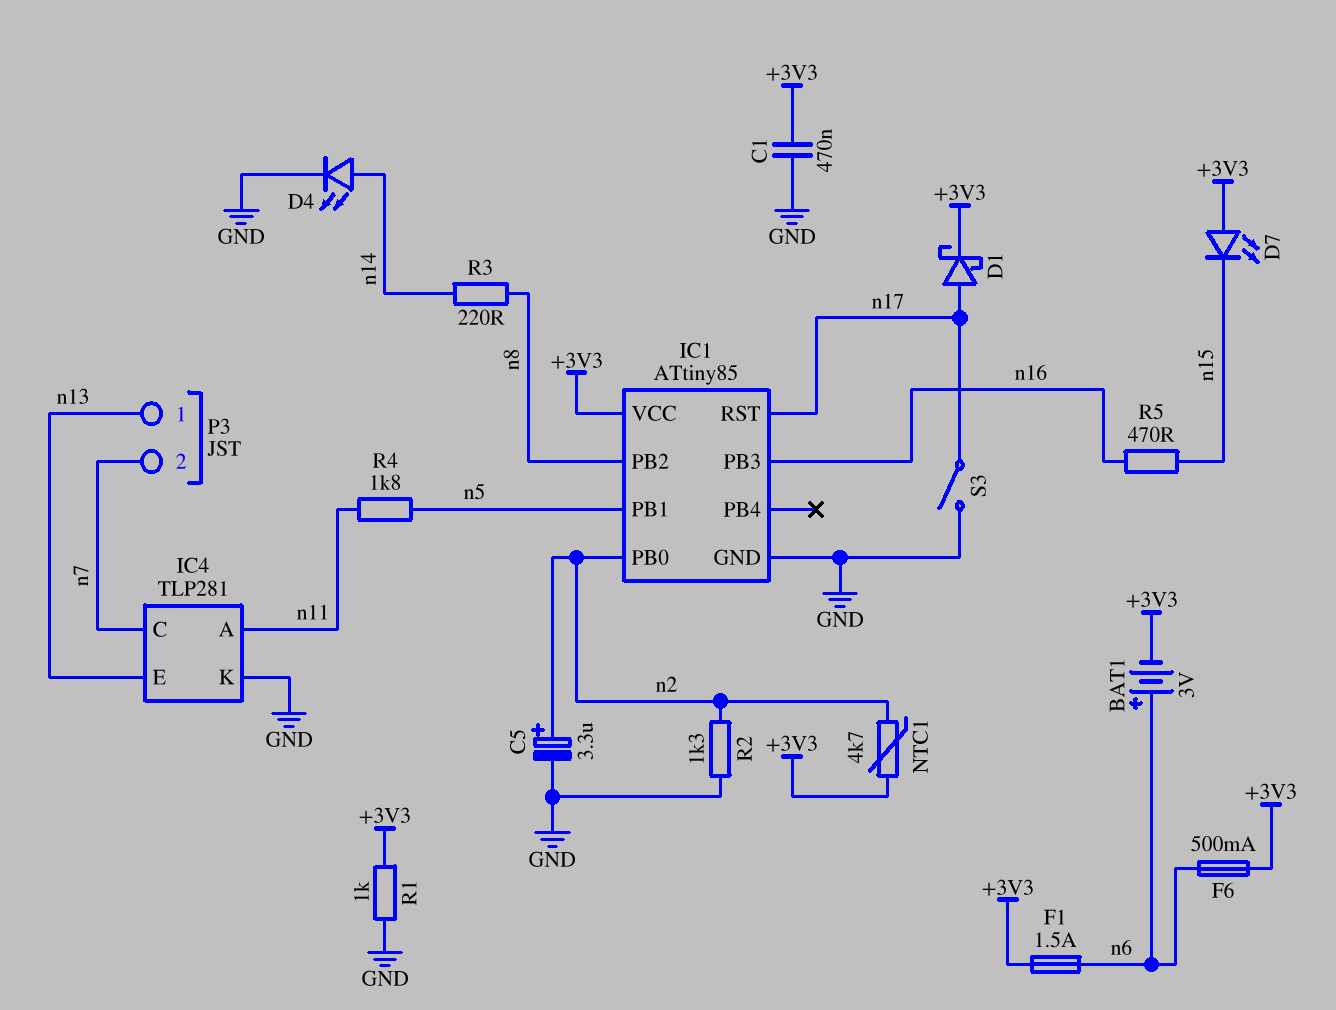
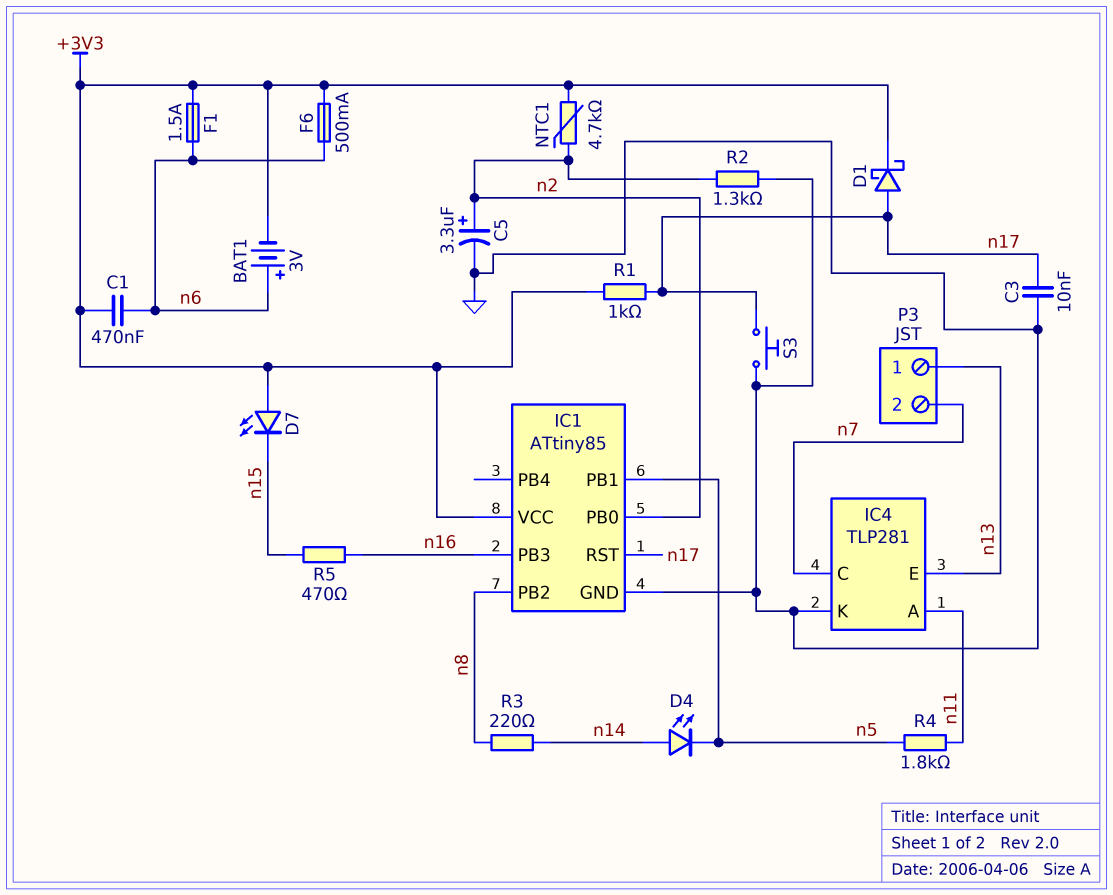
C1: 470nF (+3V3, GND) -> 470nF (+3V3, n6)
C3: none -> 10nF (GND, n17)
D4: LED (A n14, K GND) -> LED (A n14, K n5)
R1: 1k (+3V3, GND) -> 1k (+3V3, n17)
S3: switch (GND, n17) -> button (GND, n17)

